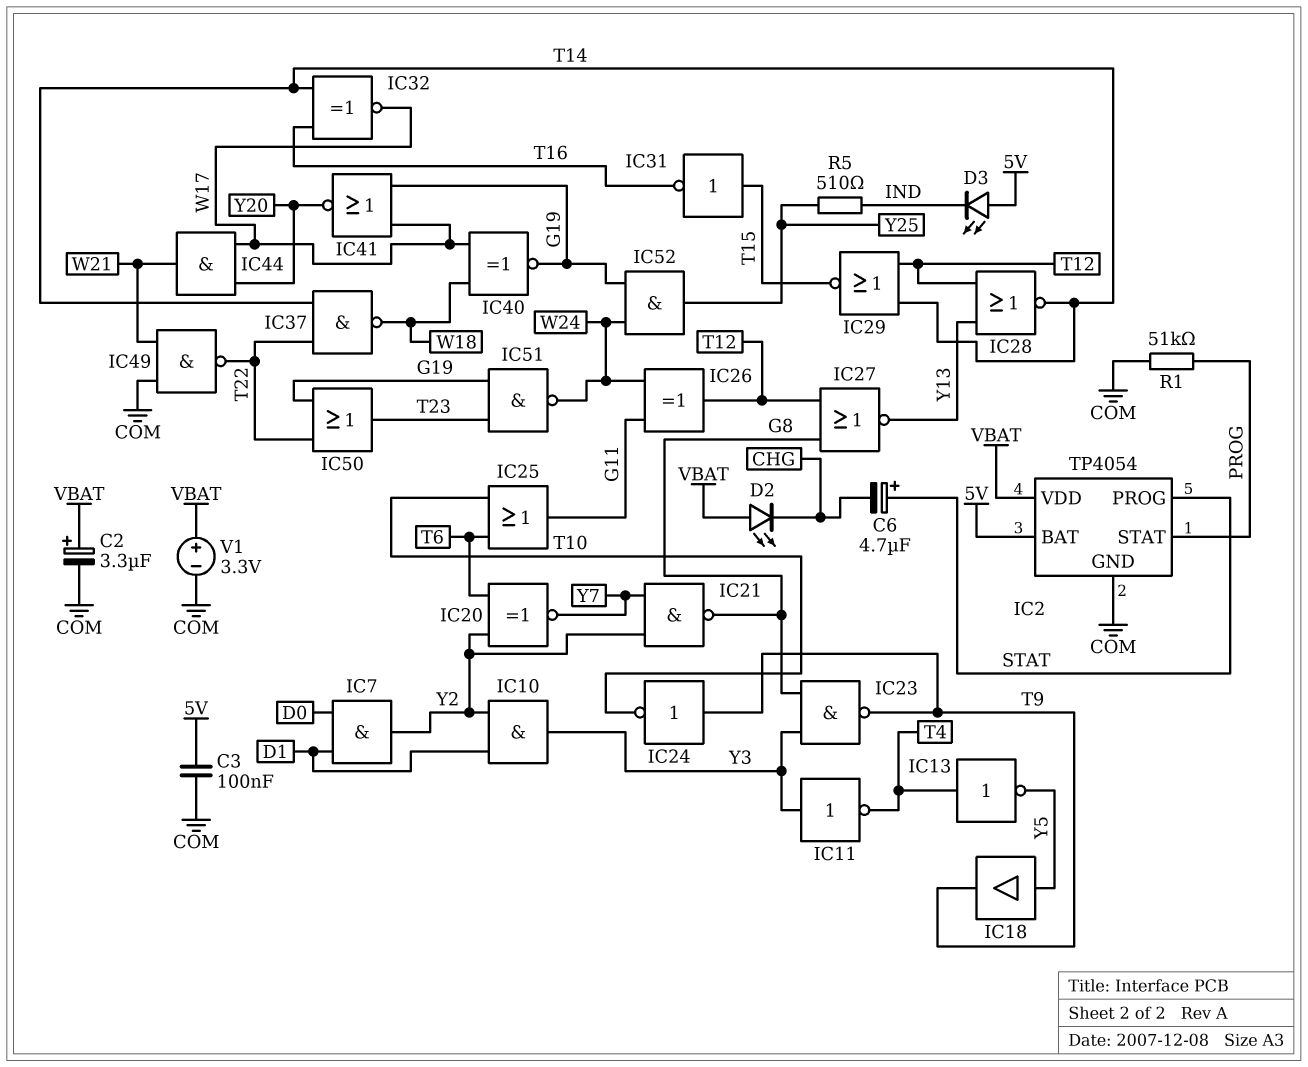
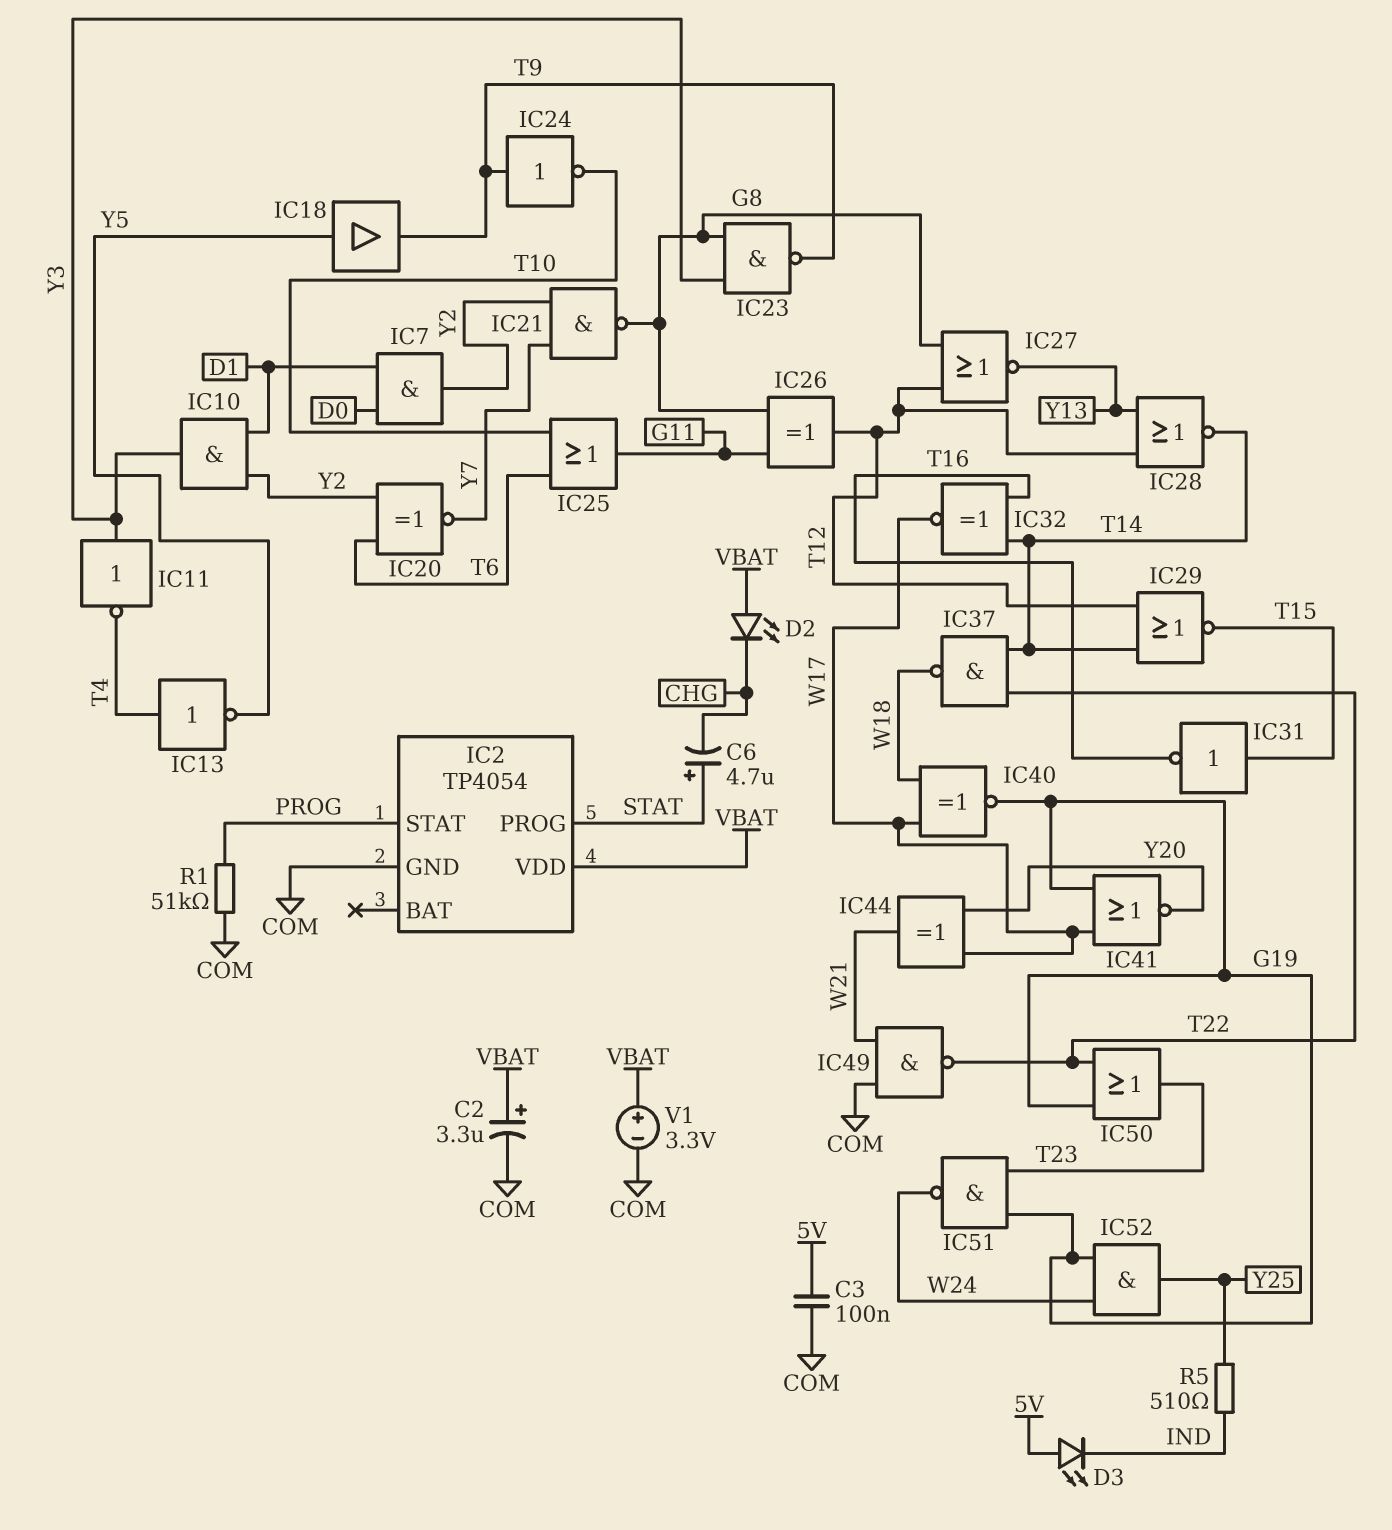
IC2 pin BAT: 5V -> none
IC26: XOR (in G11, in W24, out T12) -> XOR (in G8, in G11, out T12)
IC44: AND (in W17, in Y20, out W21) -> XOR (in W17, in Y20, out W21)

